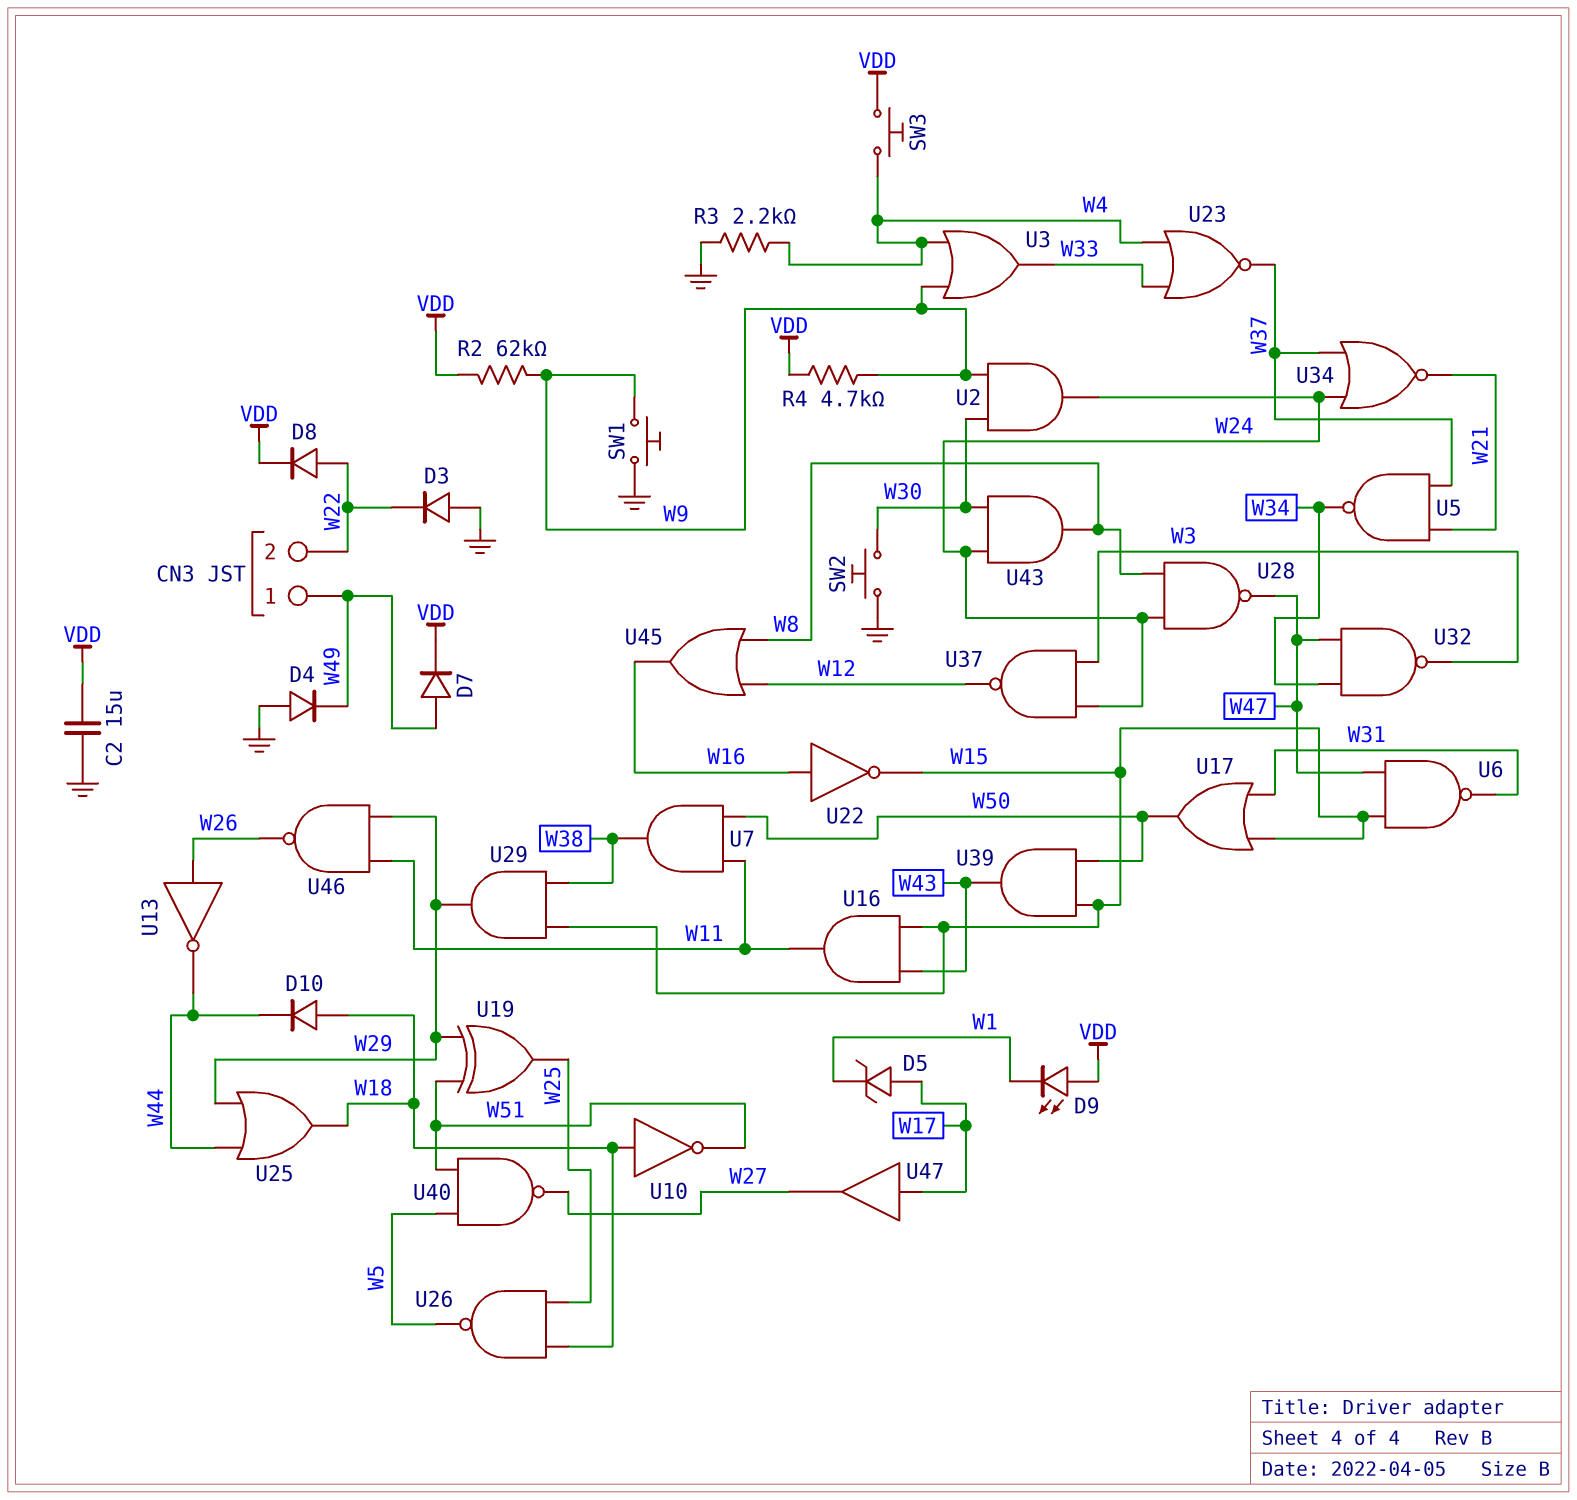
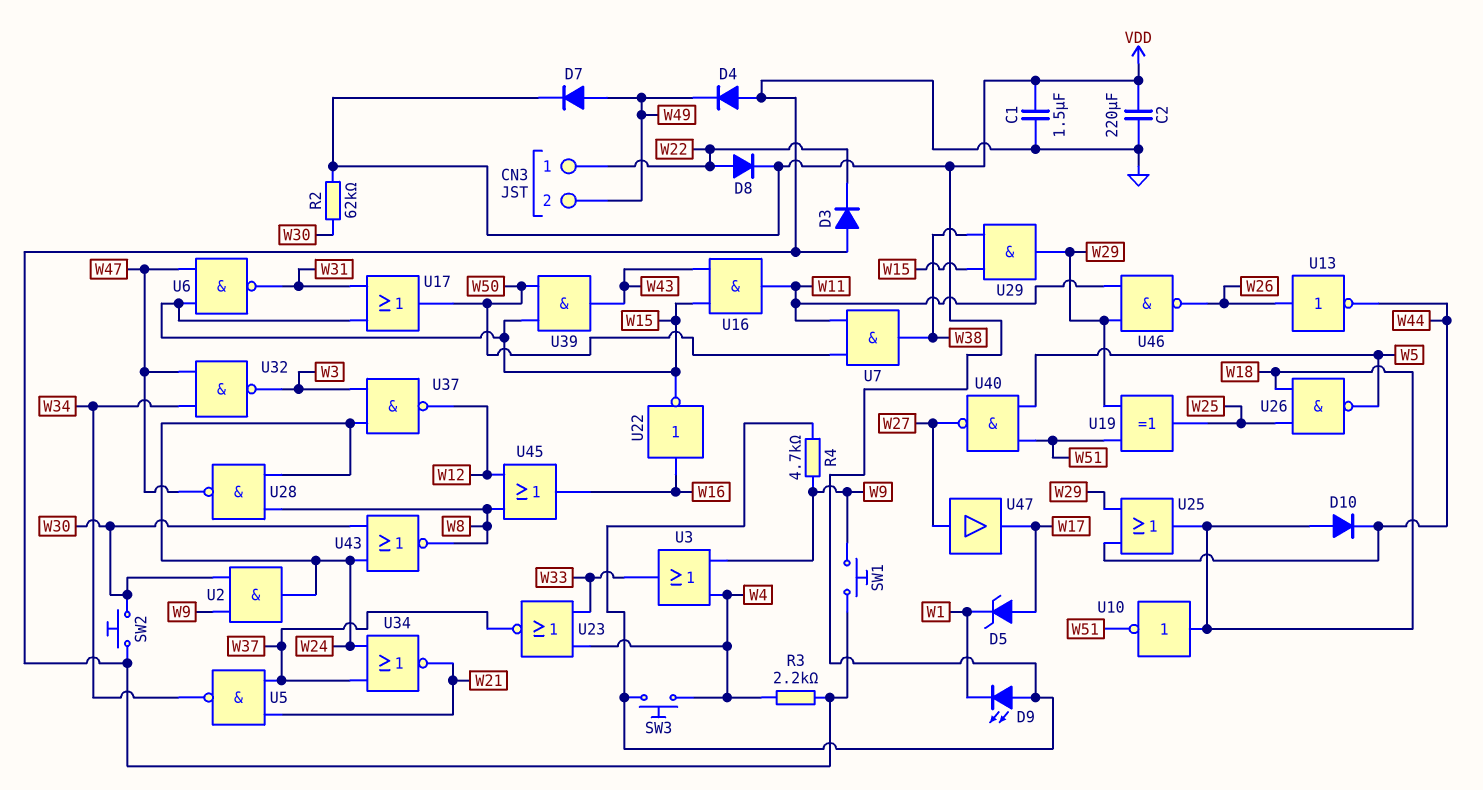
C1: none -> 1.5uF (GND, VDD)
C2: 15uF (GND, VDD) -> 220uF (GND, VDD)
CN3 pin 1: W49 -> W22
CN3 pin 2: W22 -> W49
R2: 62k (VDD, W9) -> 62k (VDD, W30)
U43: AND (in W24, in W30, out W8) -> NOR (in W24, in W30, out W8)
U47: buffer (in W17, out W27) -> buffer (in W27, out W17)

